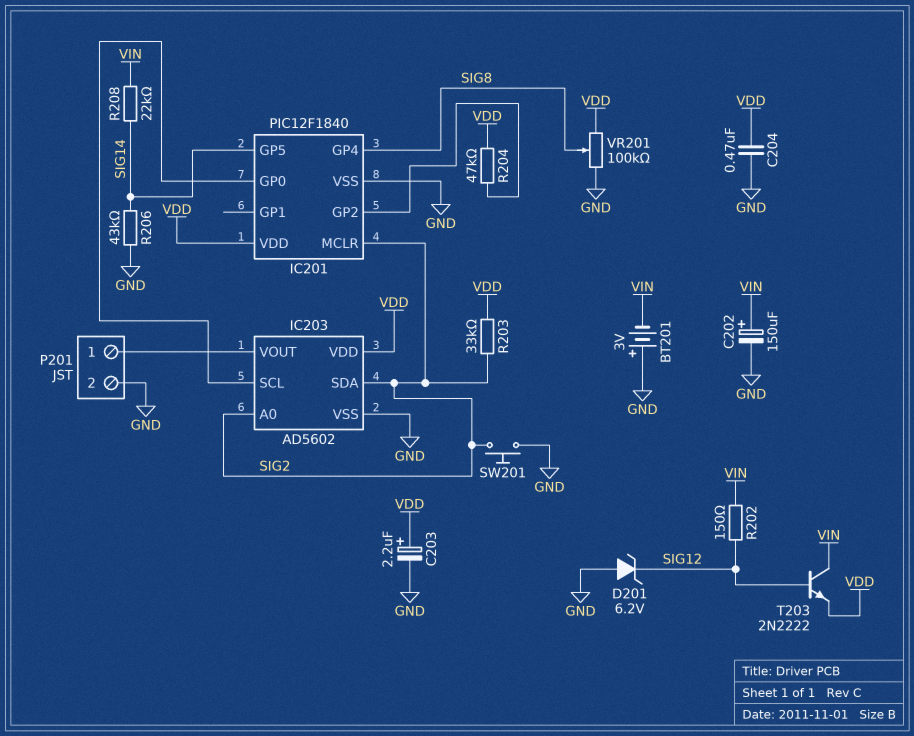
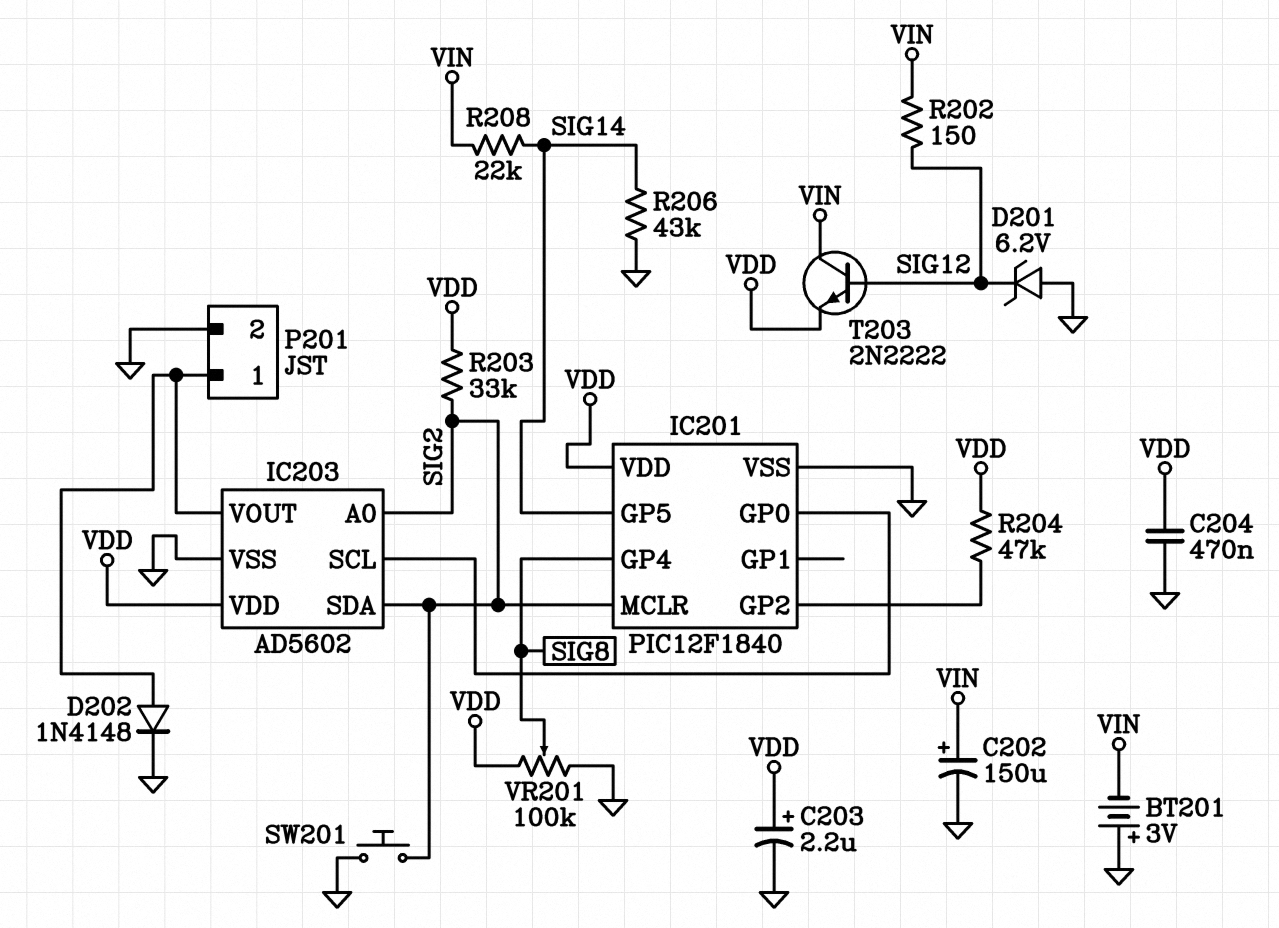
D202: none -> diode 1N4148 (A IC203/VOUT, K GND)

